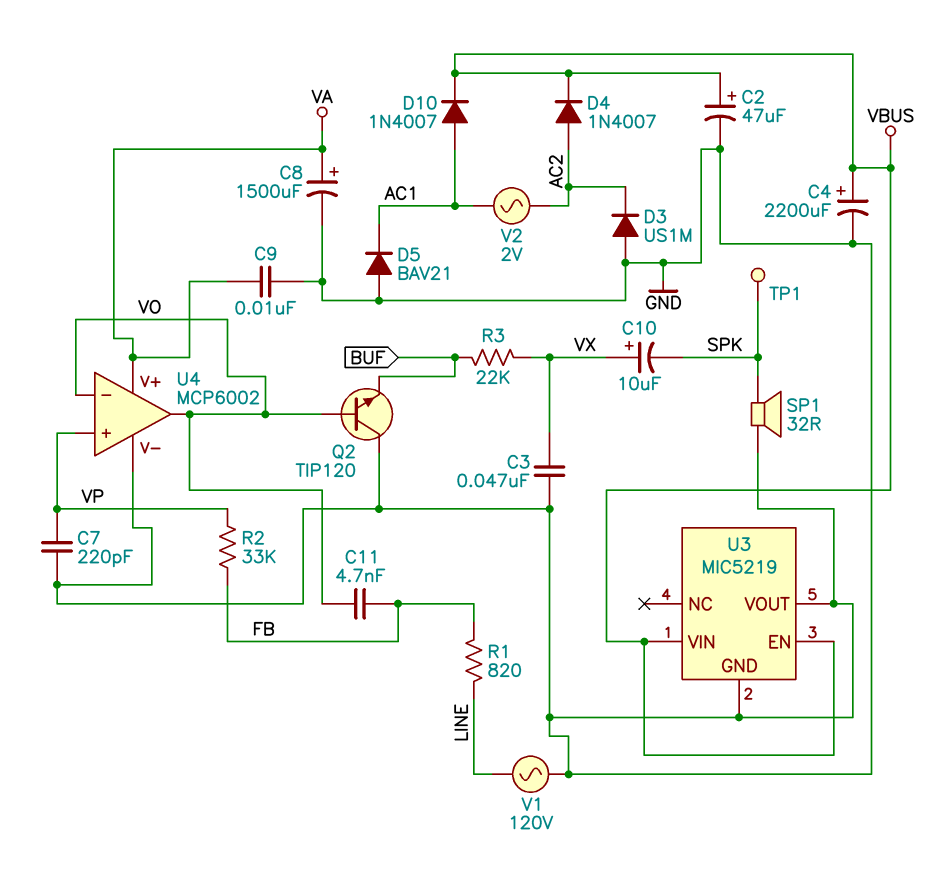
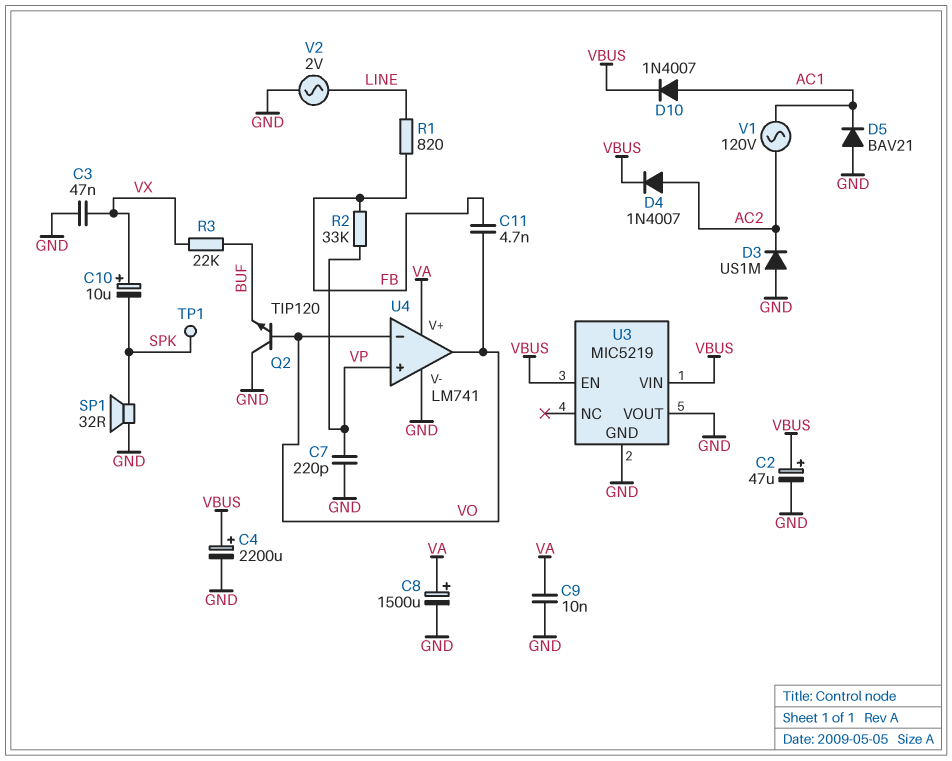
U4: MCP6002 -> LM741
V1: AC 120V (GND, LINE) -> AC 120V (AC1, AC2)
V2: AC 2V (AC1, AC2) -> AC 2V (GND, LINE)

